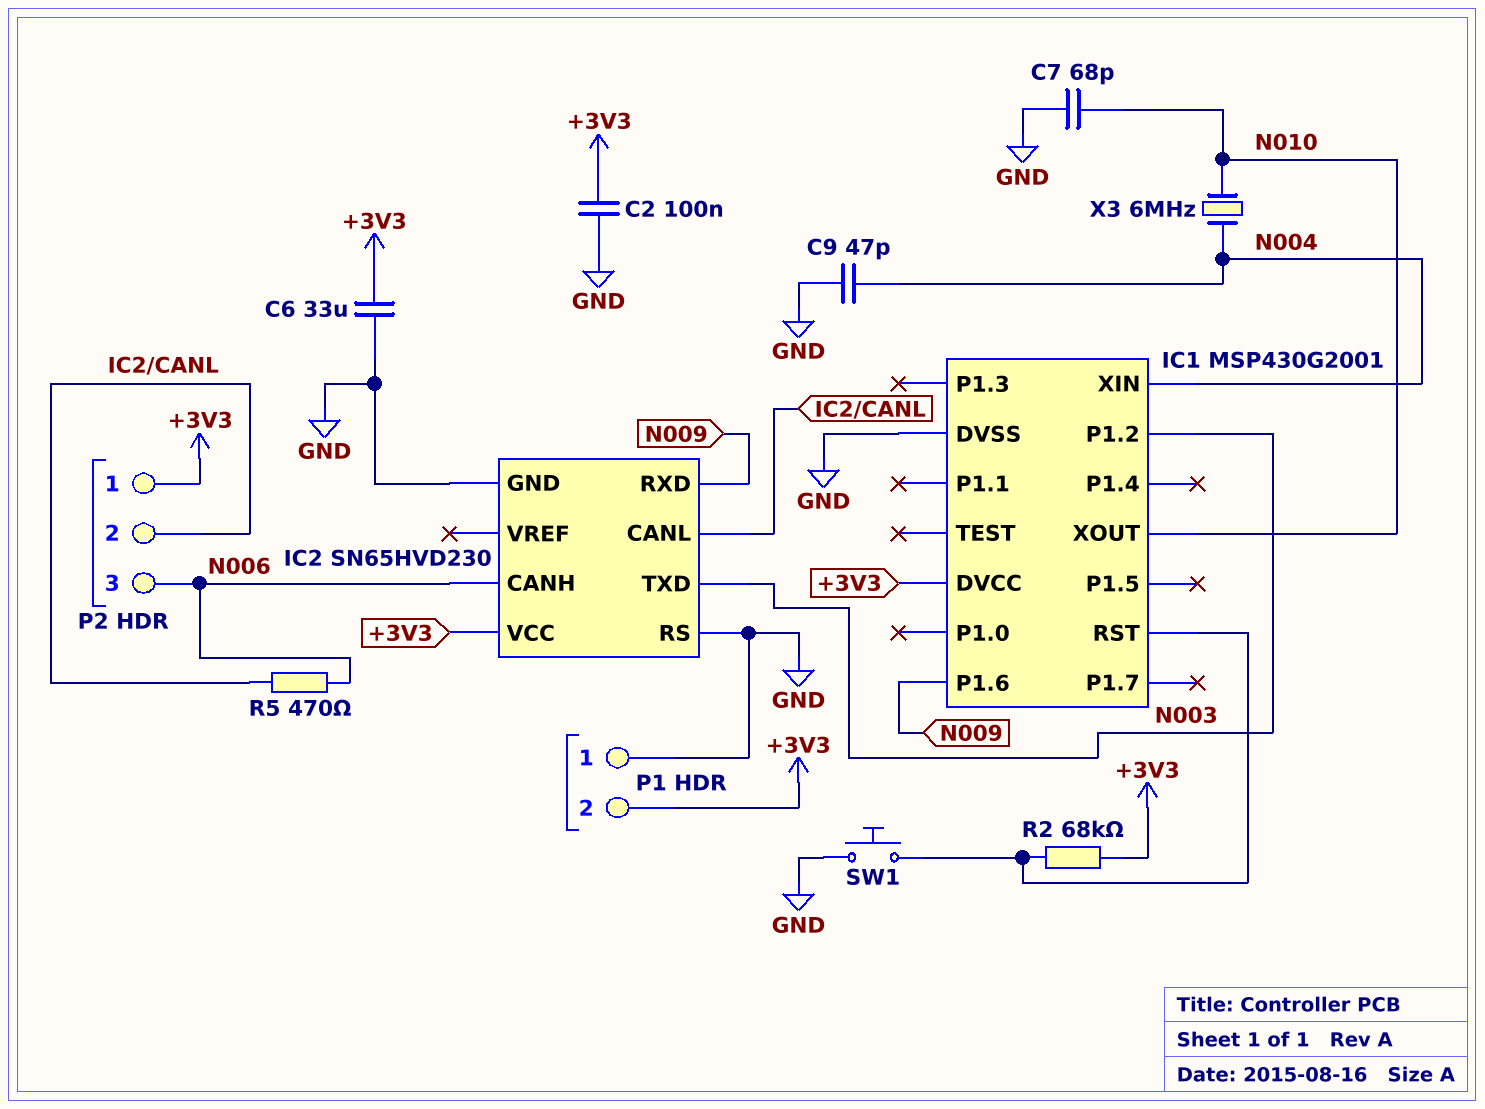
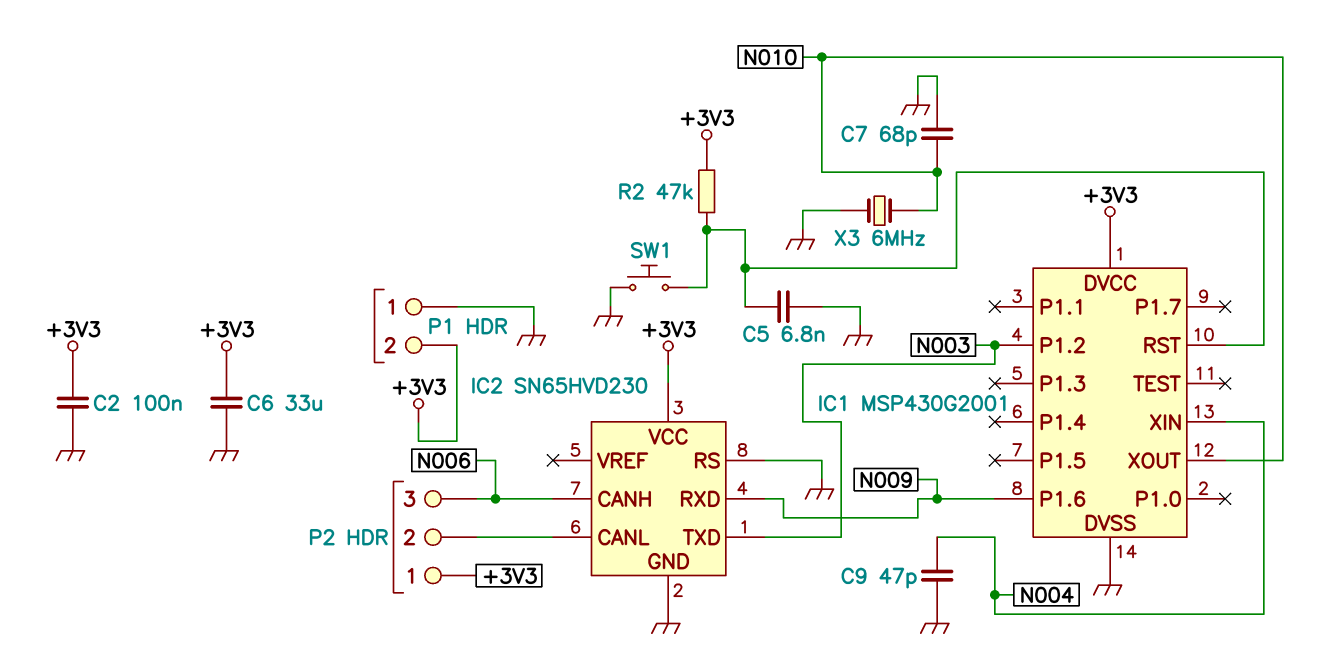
C5: none -> 6.8nF (GND, IC1/RST)
R2: 68k (+3V3, IC1/RST) -> 47k (+3V3, IC1/RST)
R5: 470 (IC2/CANL, N006) -> none
X3: 6MHz (N004, N010) -> 6MHz (GND, N010)

